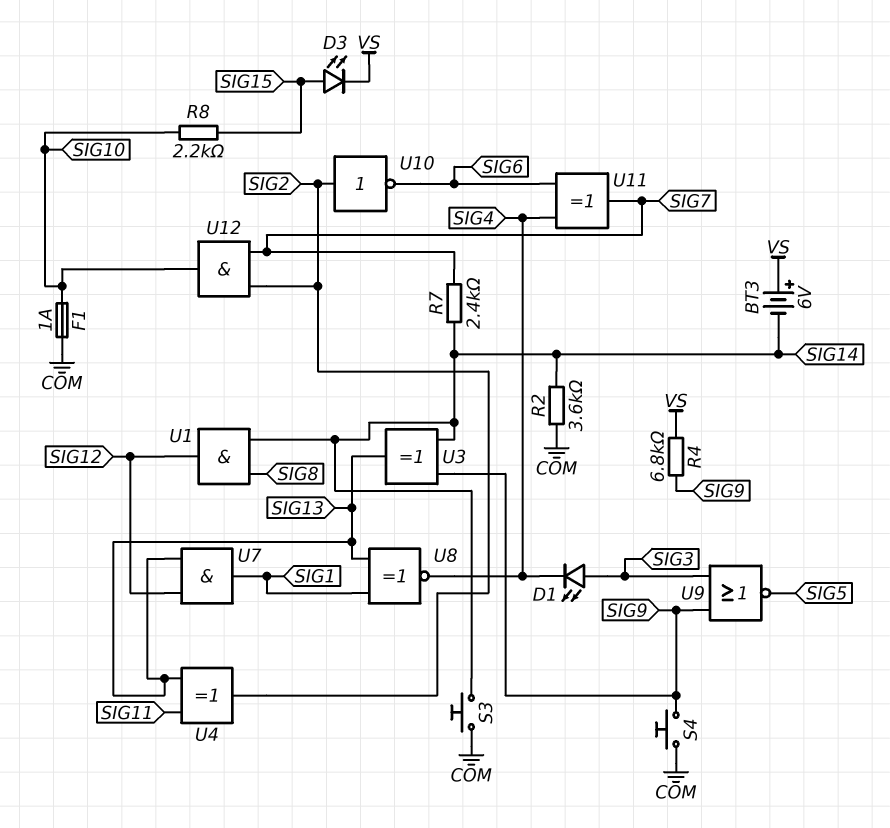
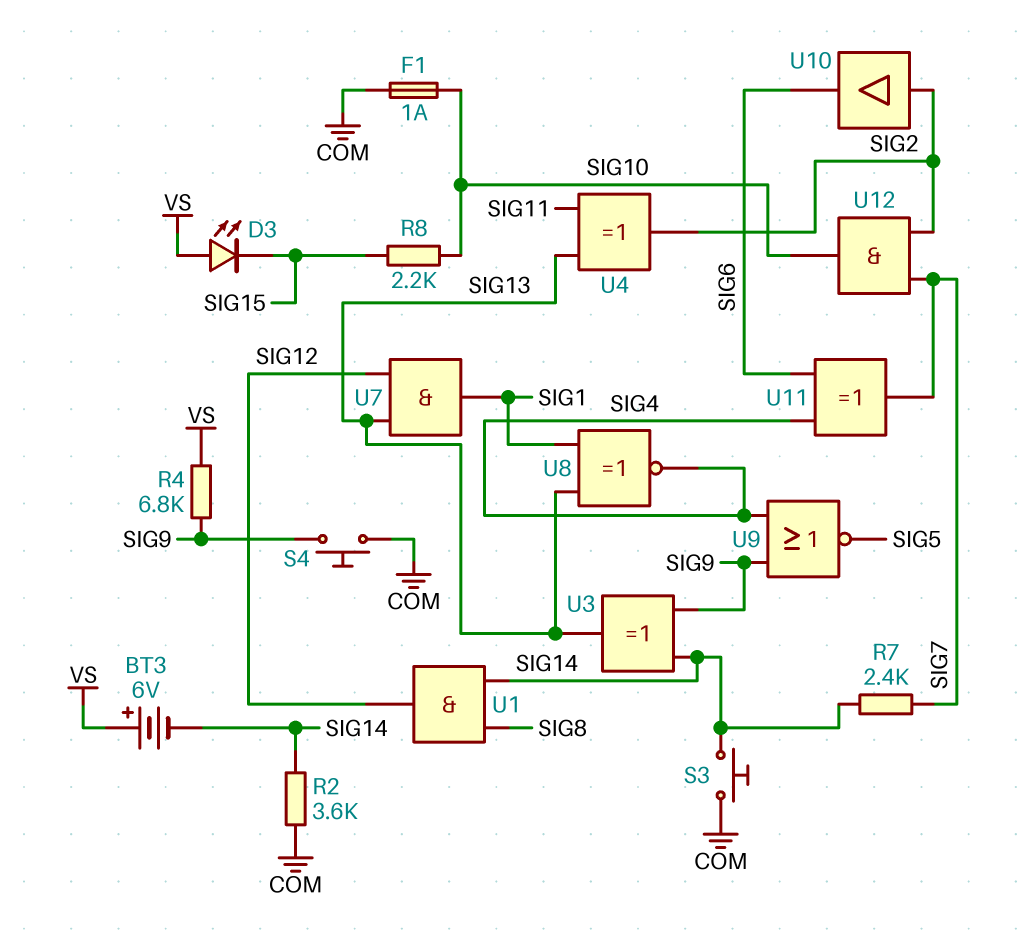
D1: LED (A SIG3, K SIG4) -> none
D3: LED (A SIG15, K VS) -> LED (A VS, K SIG15)
U9: NOR (in SIG3, in SIG9, out SIG5) -> NOR (in SIG4, in SIG9, out SIG5)
U10: NOT (in SIG2, out SIG6) -> buffer (in SIG2, out SIG6)

